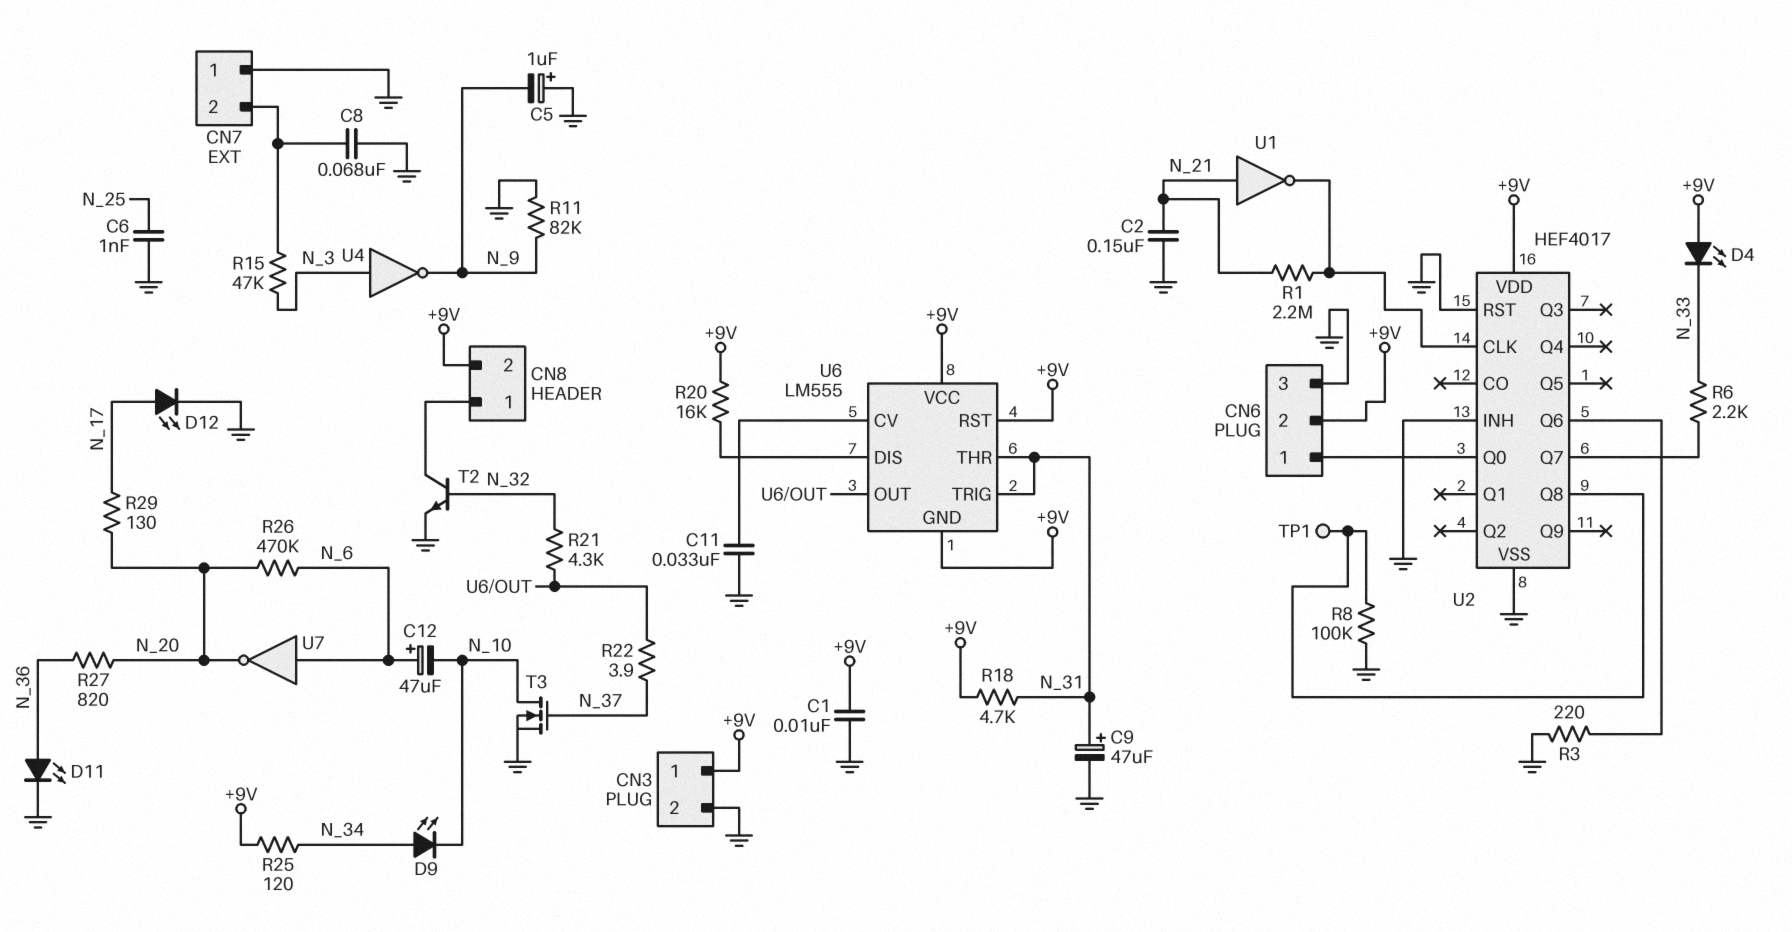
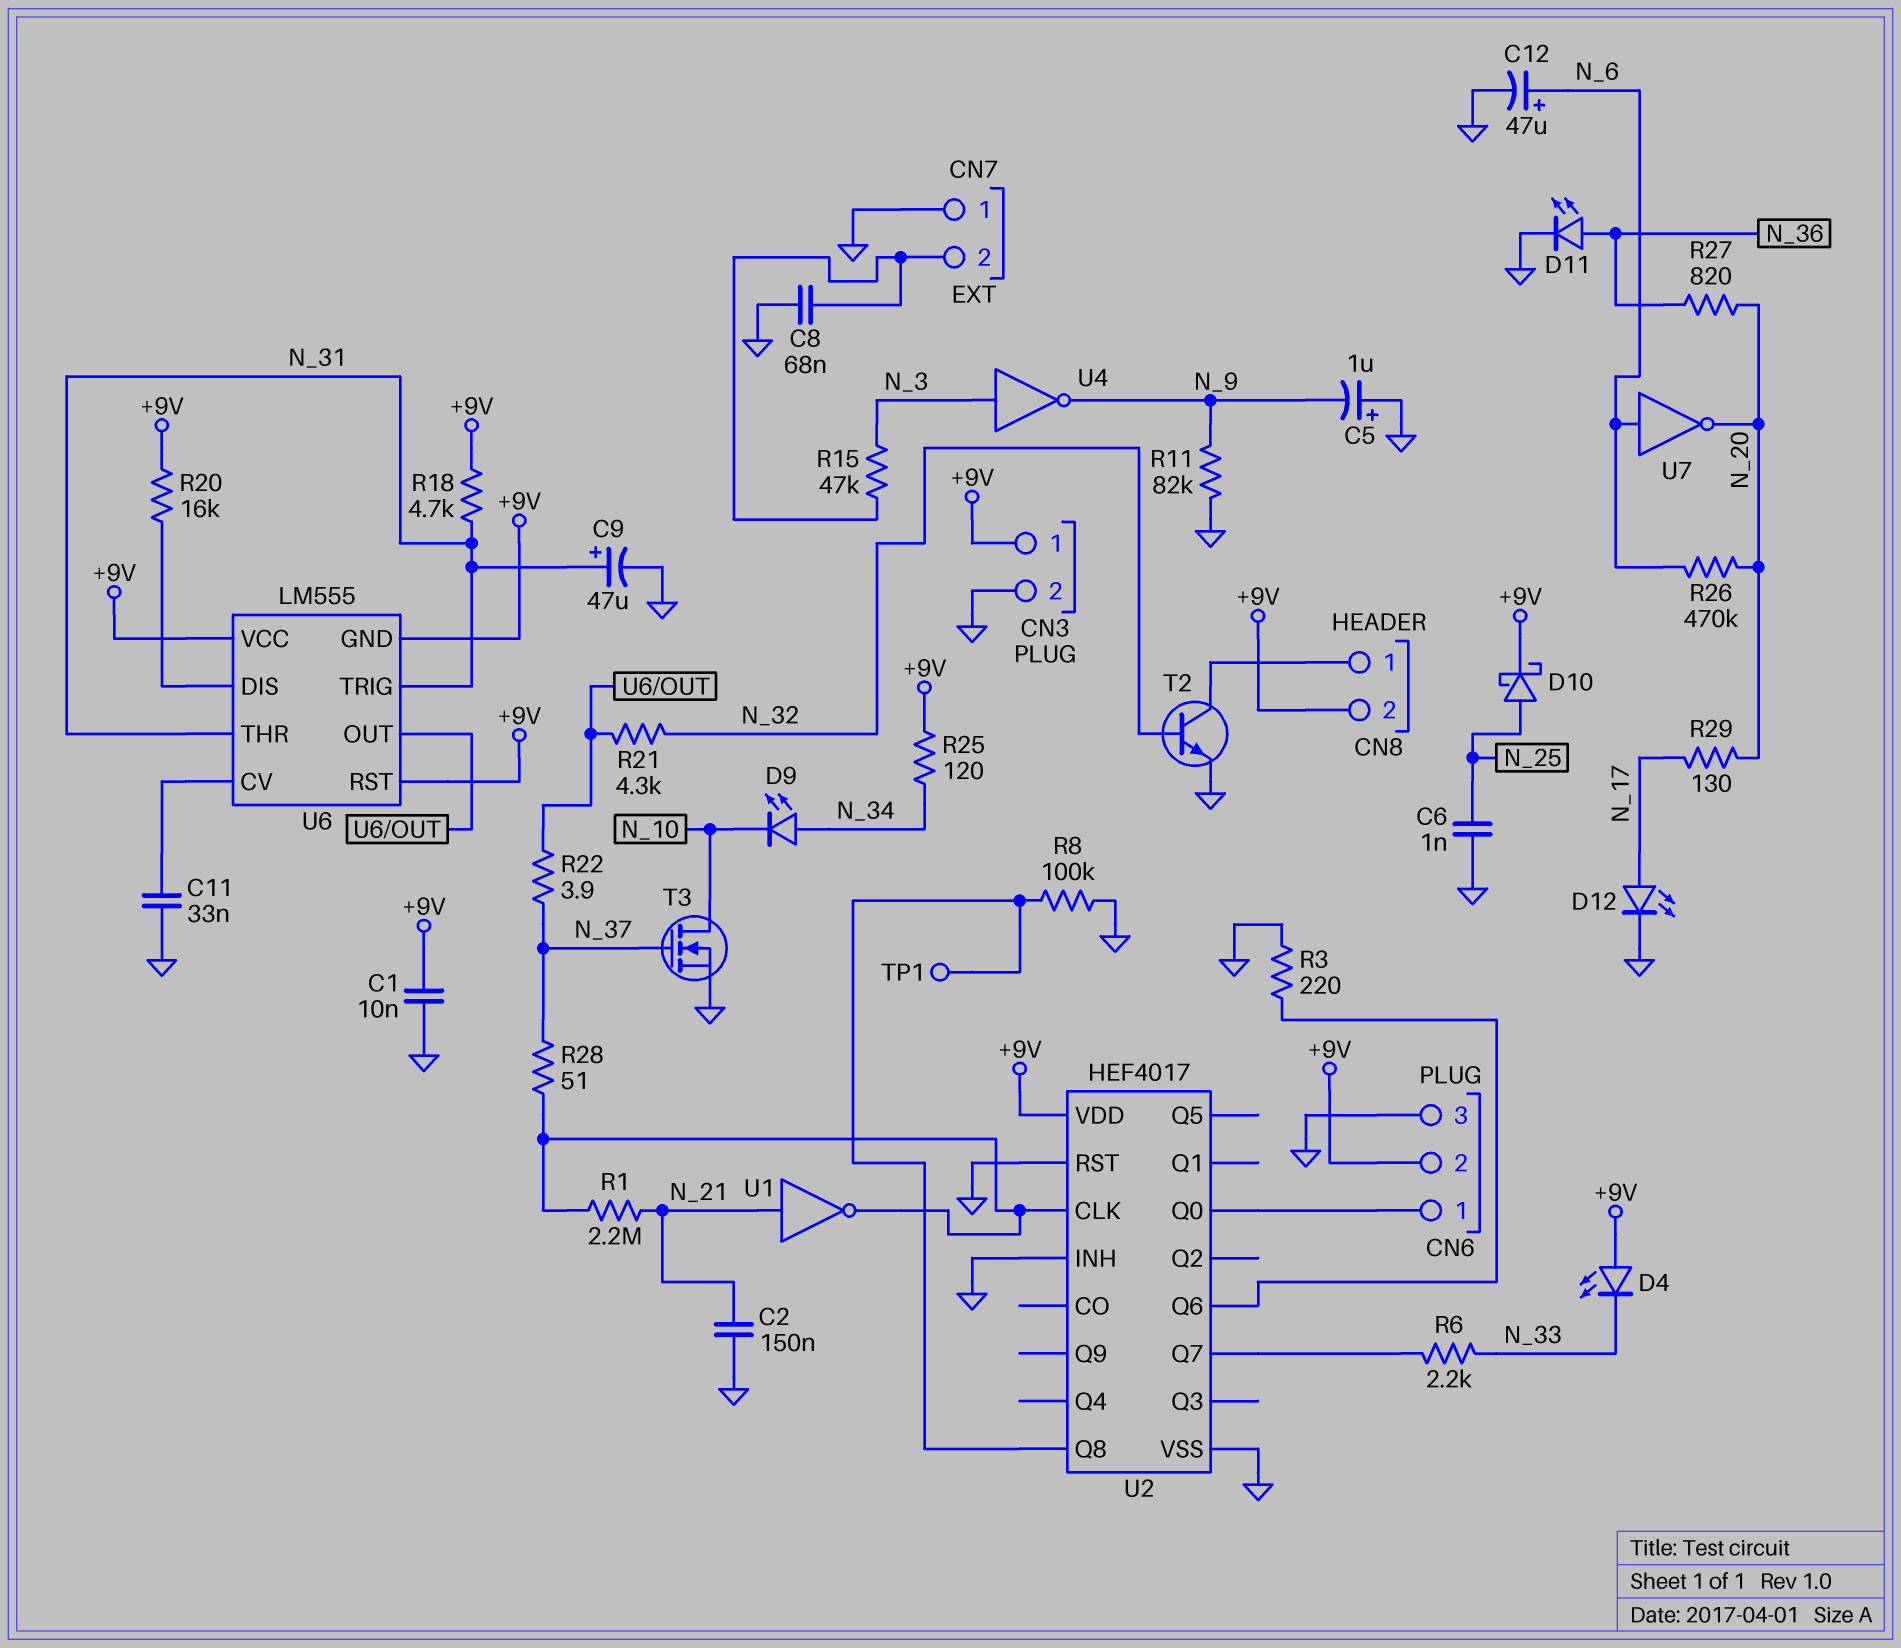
C12: 47uF (plus N_6, minus N_10) -> 47uF (plus N_6, minus GND)
D10: none -> schottky (A N_25, K +9V)
R28: none -> 51 (N_37, U2/CLK)

